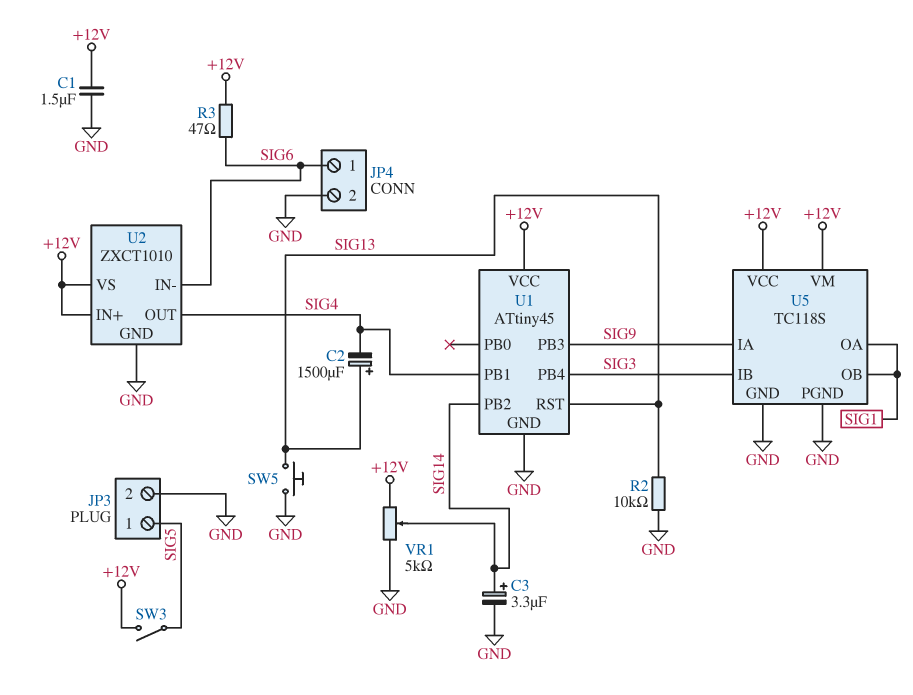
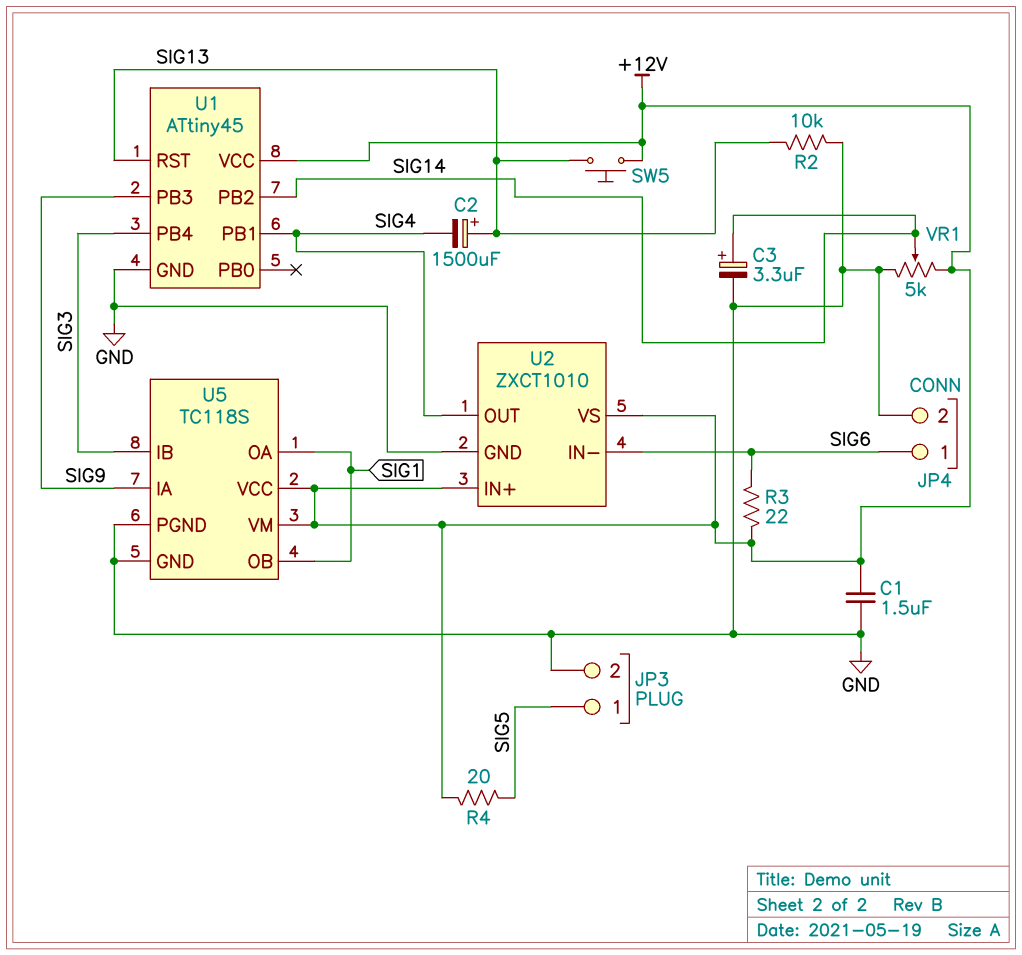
R3: 47 (+12V, SIG6) -> 22 (+12V, SIG6)
R4: none -> 20 (+12V, SIG5)
SW3: switch (+12V, SIG5) -> none
SW5: button (GND, SIG13) -> button (+12V, SIG13)

